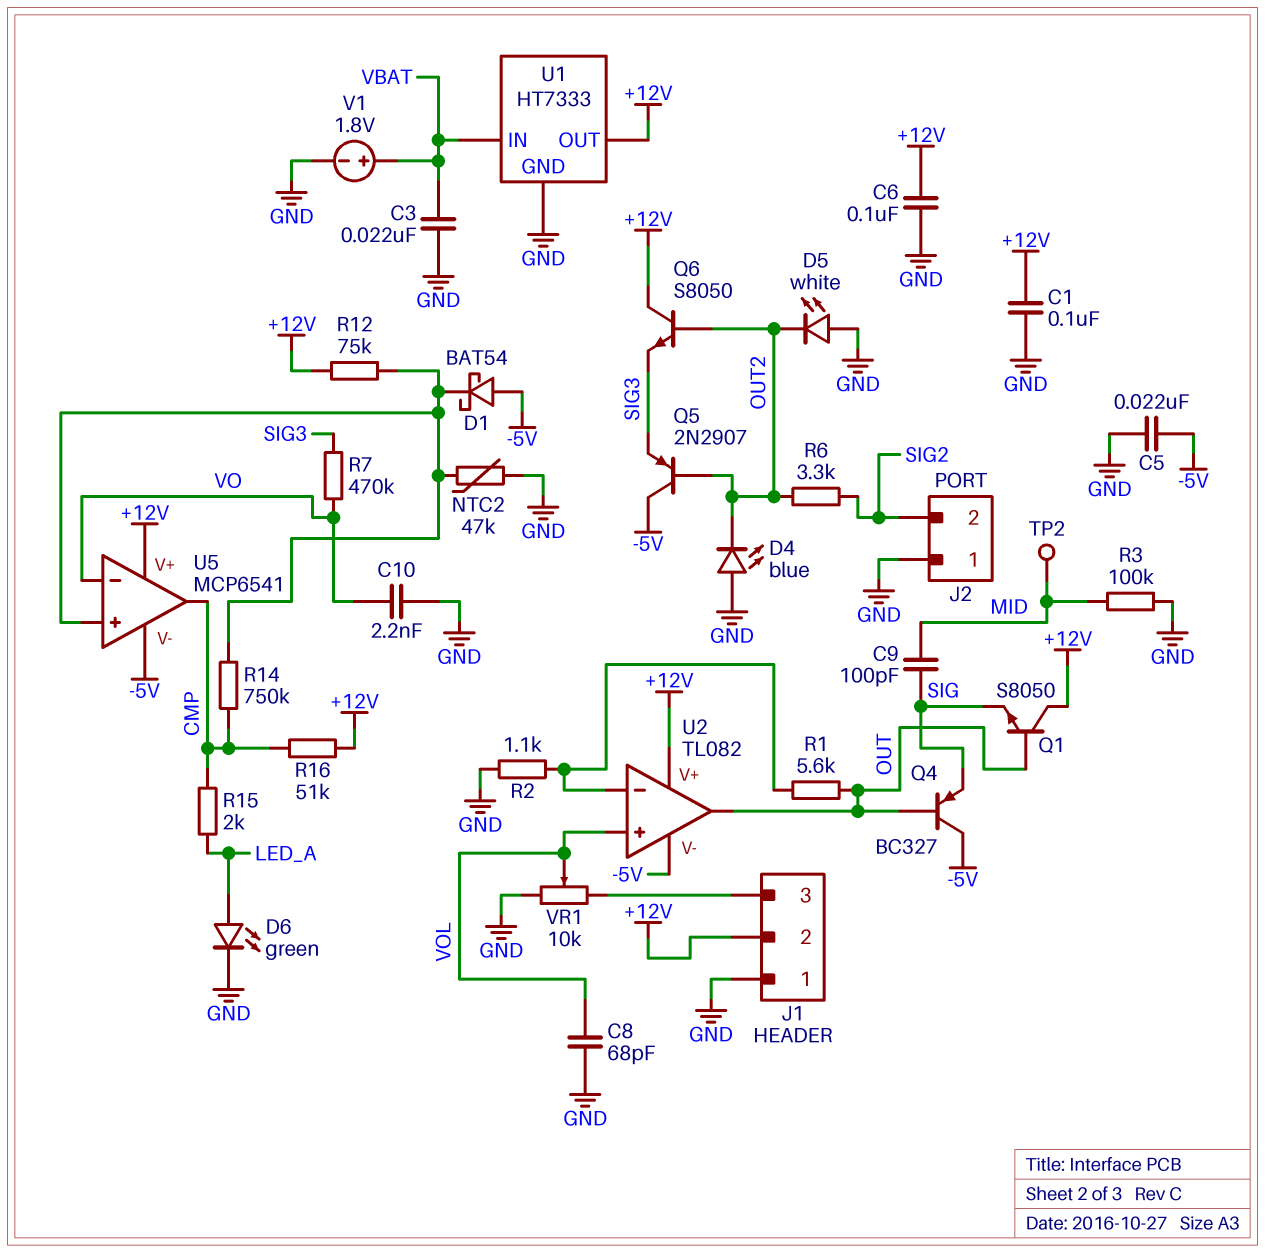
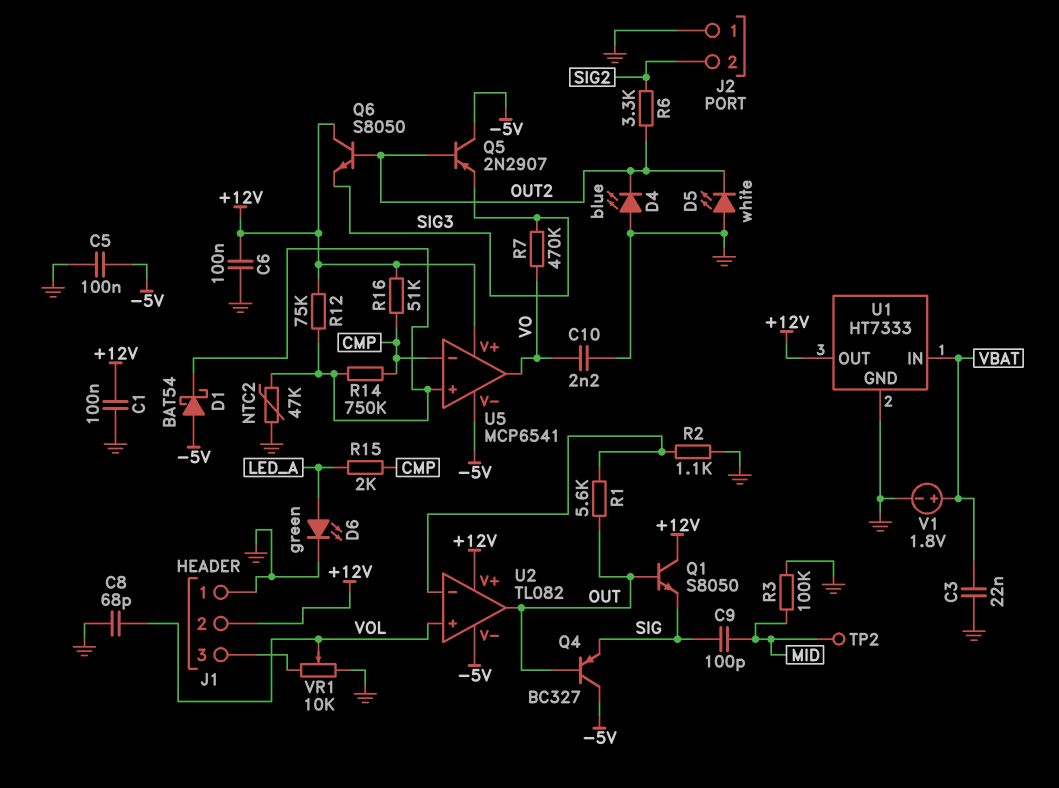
C5: 22nF (-5V, GND) -> 100nF (-5V, GND)
U5 pin in-: VO -> CMP
U5 pin out: CMP -> VO

